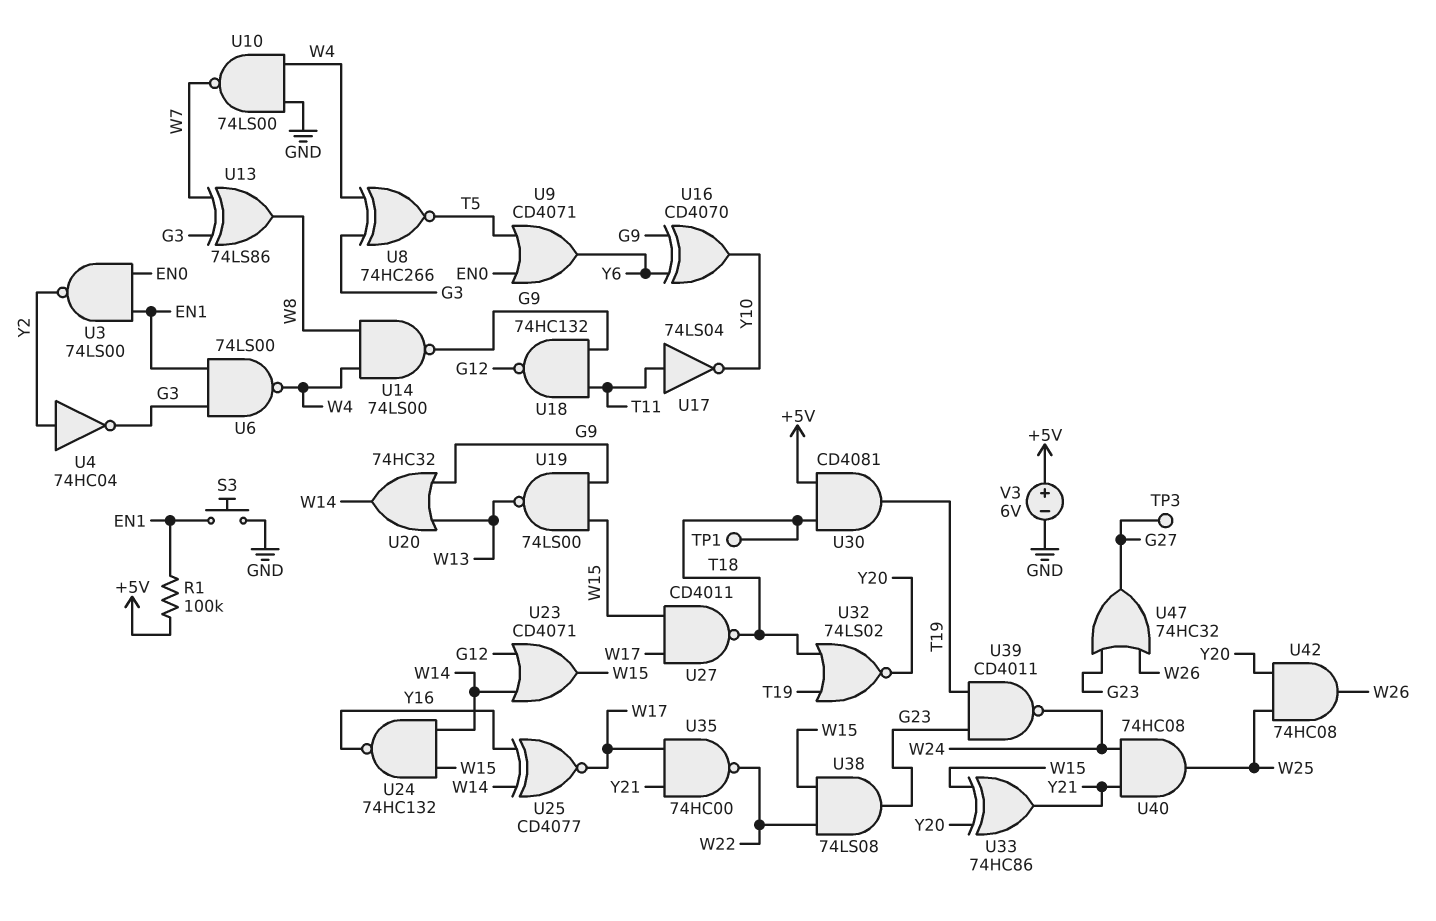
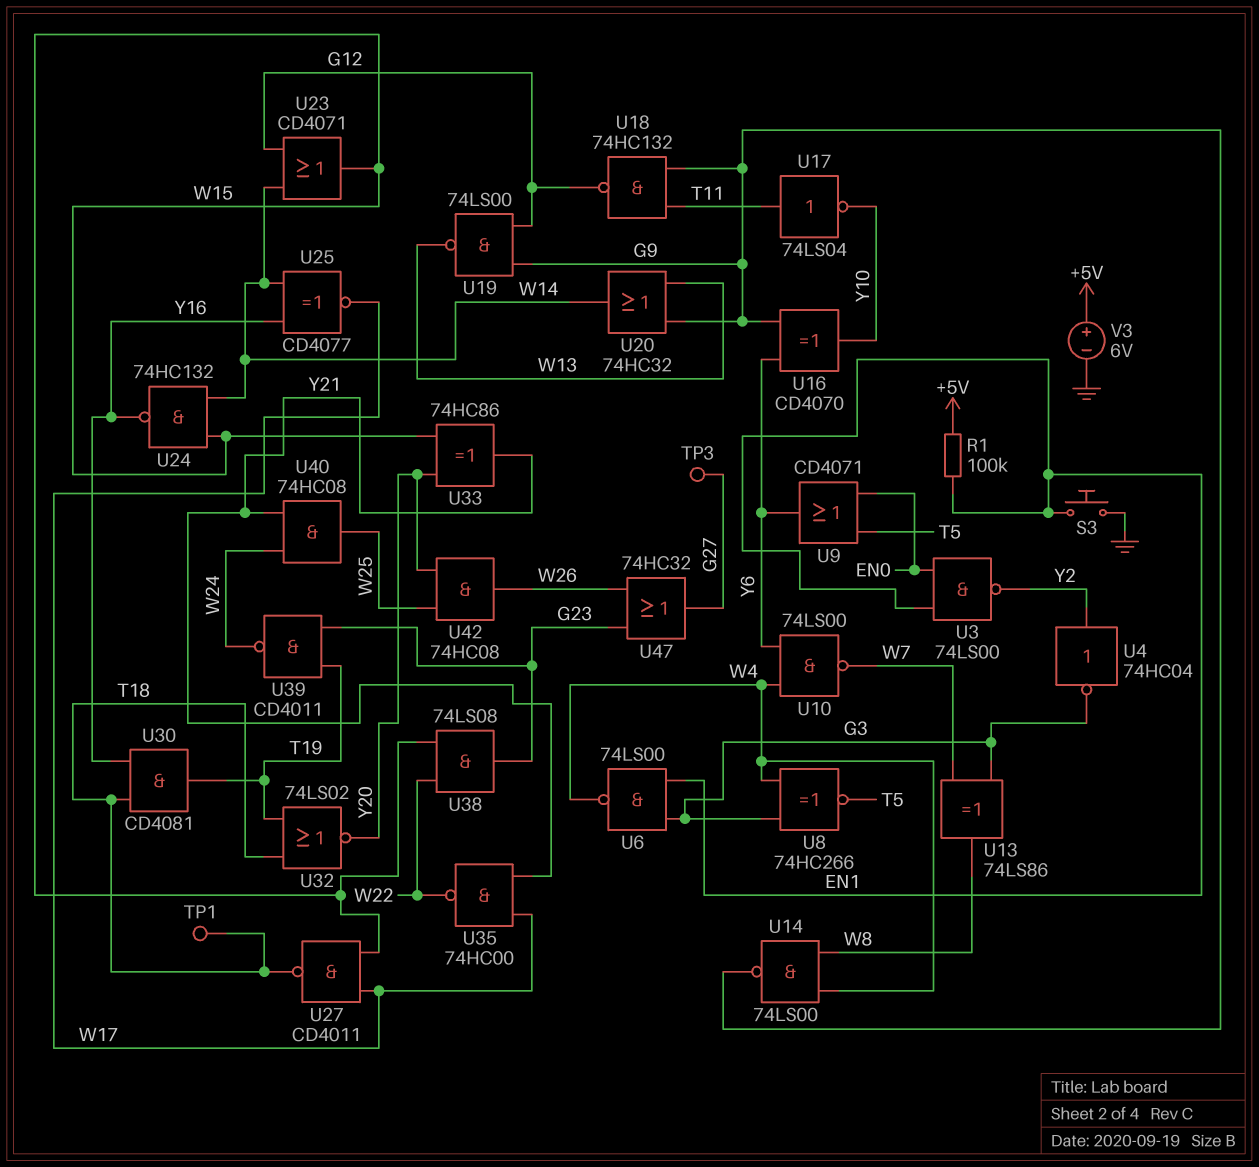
U10: NAND 74LS00 (in GND, in W4, out W7) -> NAND 74LS00 (in W4, in Y6, out W7)
U19: NAND 74LS00 (in G9, in W15, out W13) -> NAND 74LS00 (in G9, in G12, out W13)
U30: AND CD4081 (in +5V, in T18, out T19) -> AND CD4081 (in T18, in Y16, out T19)

